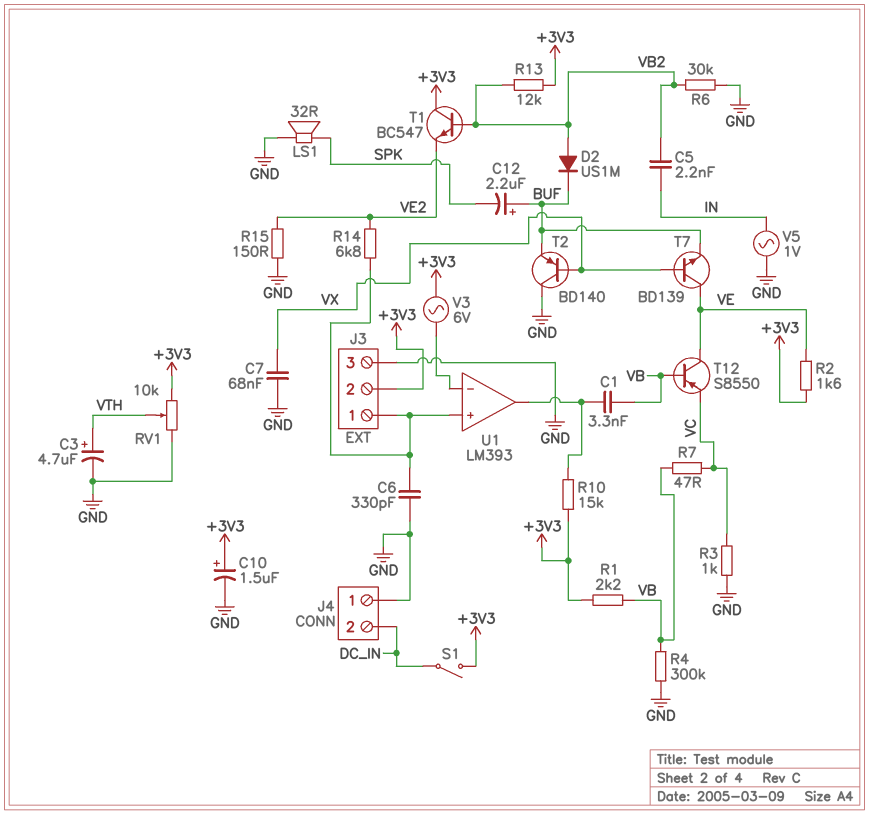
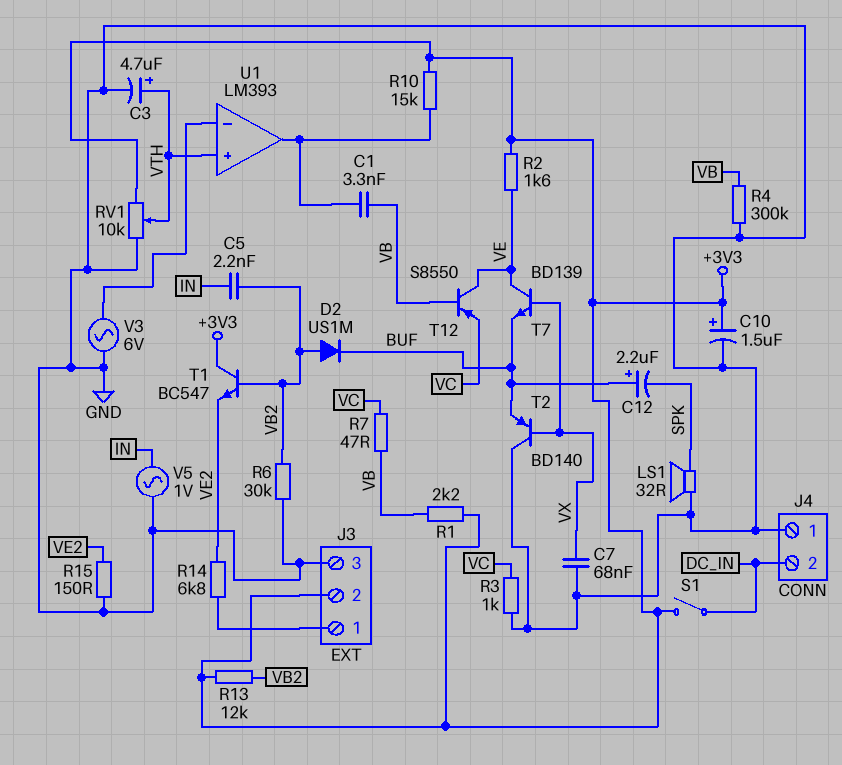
C6: 330pF (GND, J3/1) -> none
U1 pin in+: J3/1 -> VTH
V3: AC 6V (+3V3, U1/in-) -> AC 6V (GND, U1/in-)

